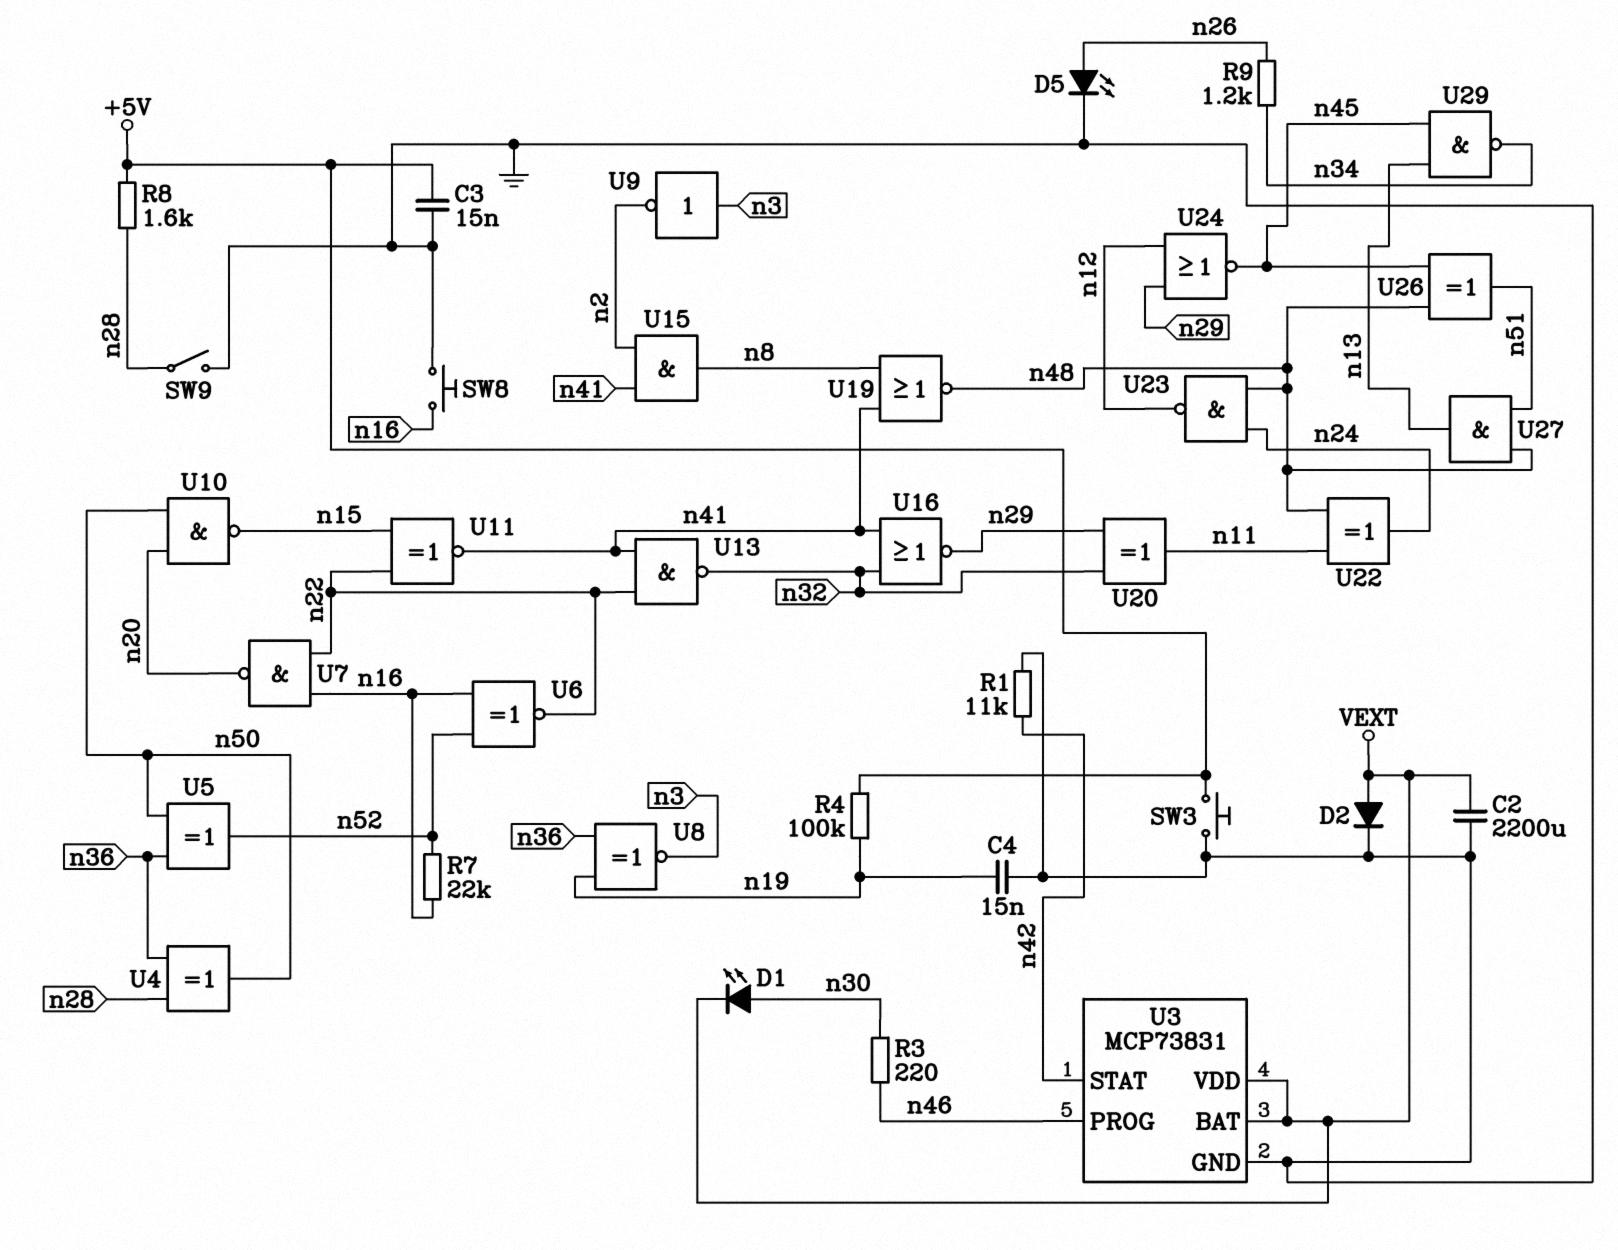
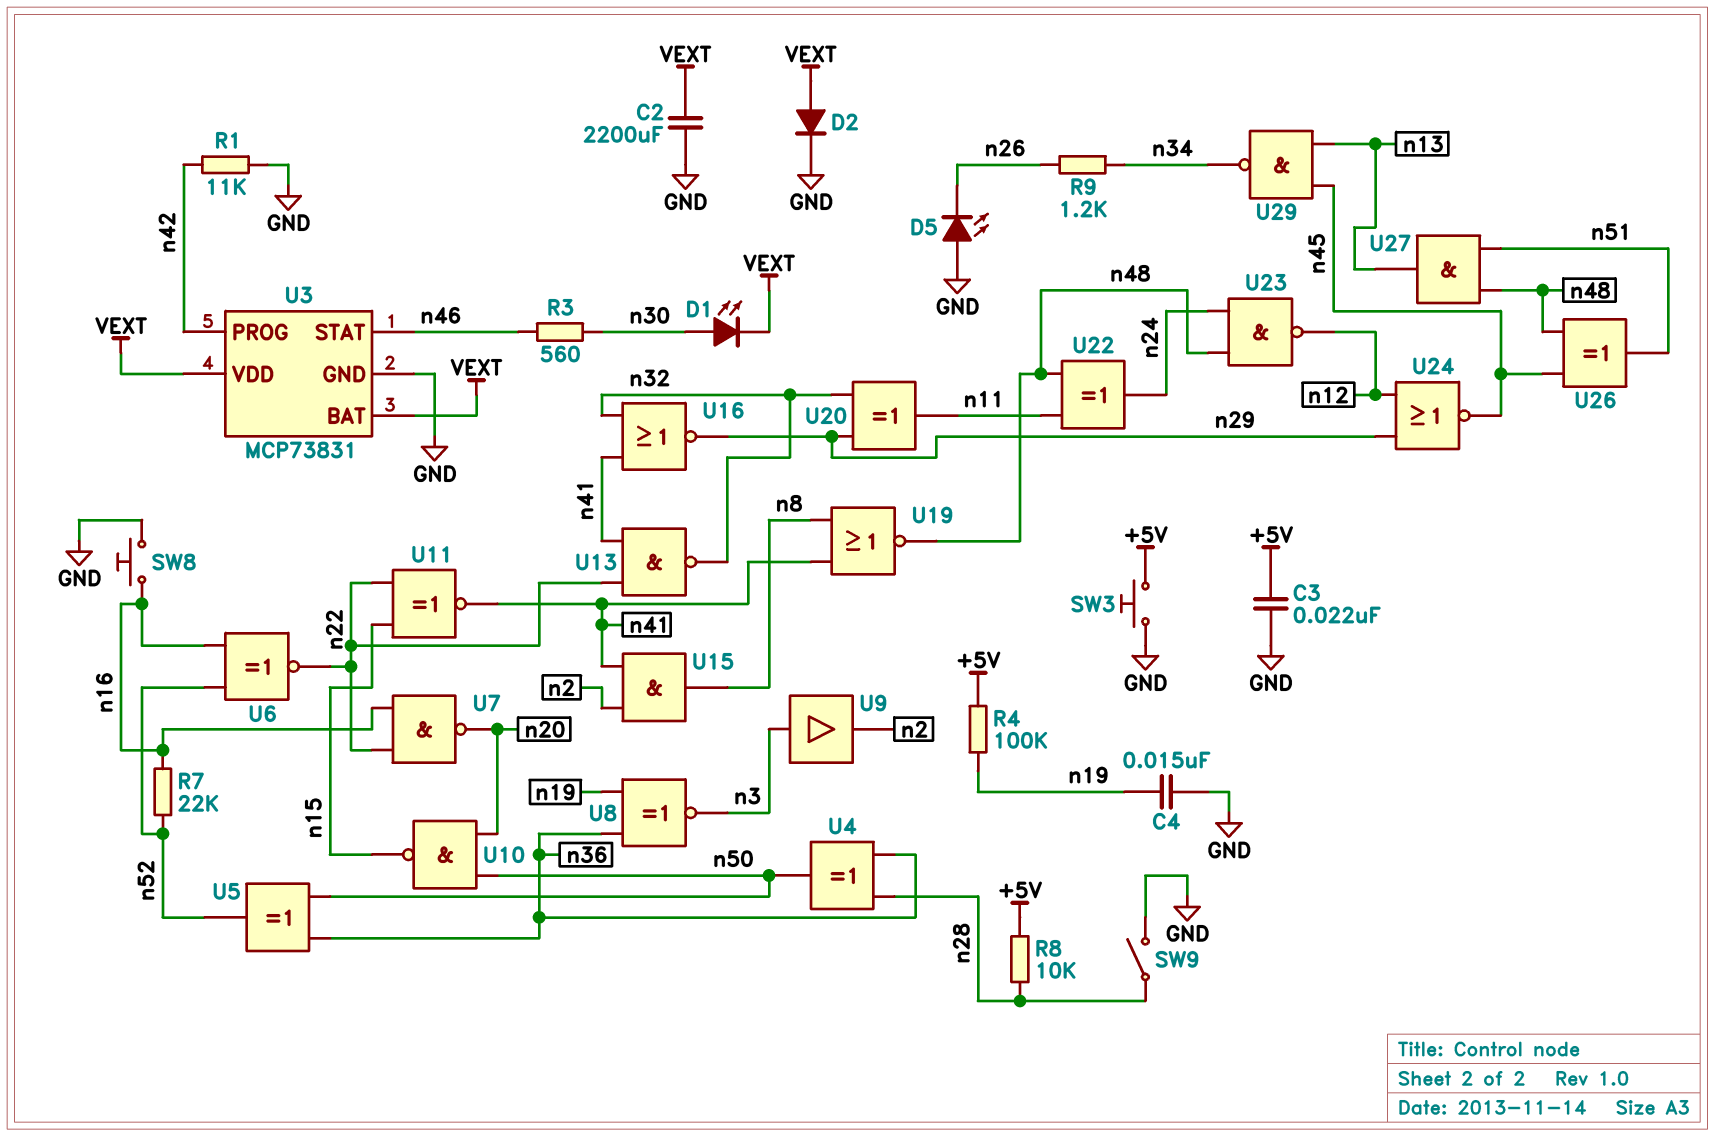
C3: 15nF (+5V, GND) -> 22nF (+5V, GND)
D5: LED (A n26, K GND) -> LED (A GND, K n26)
R3: 220 (n30, n46) -> 560 (n30, n46)
R8: 1.6k (+5V, n28) -> 10k (+5V, n28)
U3 pin PROG: n46 -> n42
U3 pin STAT: n42 -> n46
U9: NOT (in n3, out n2) -> buffer (in n3, out n2)

